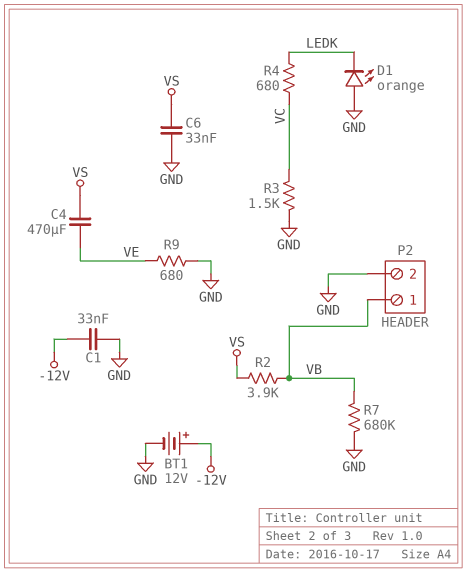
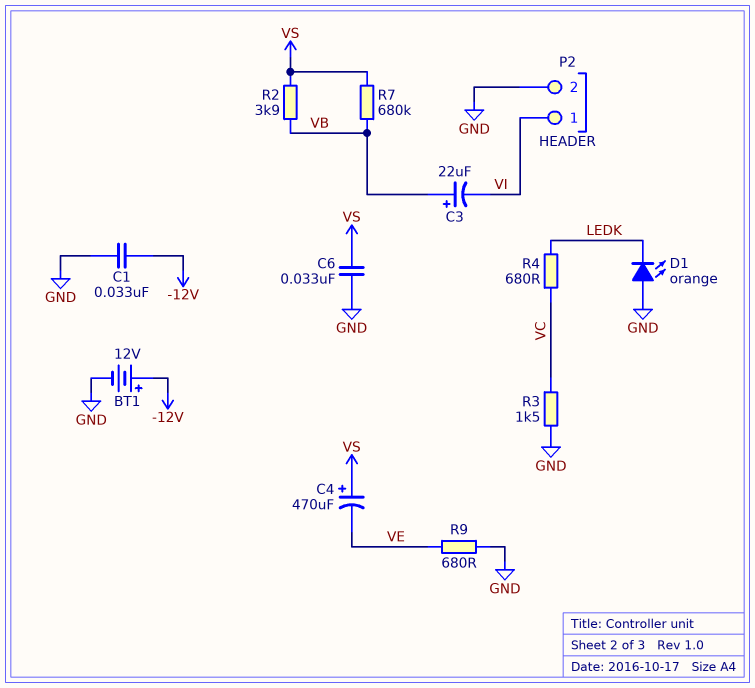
C3: none -> 22uF (plus VB, minus VI)
C4: 470uF (VE, VS) -> 470uF (plus VS, minus VE)
P2 pin 1: VB -> VI
R7: 680k (GND, VB) -> 680k (VB, VS)

